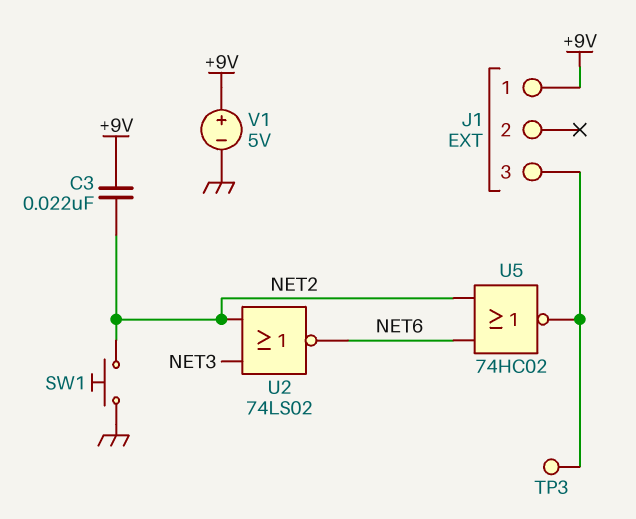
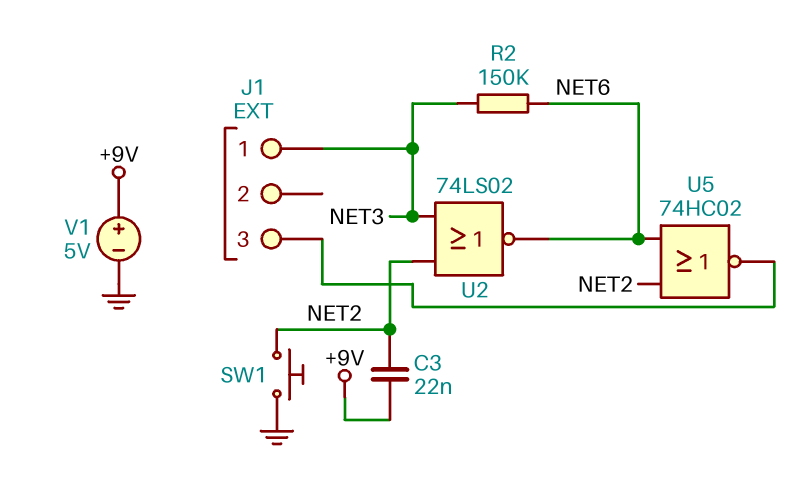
J1 pin 1: +9V -> NET3
R2: none -> 150k (NET3, NET6)
TP3: test point (J1/3) -> none

